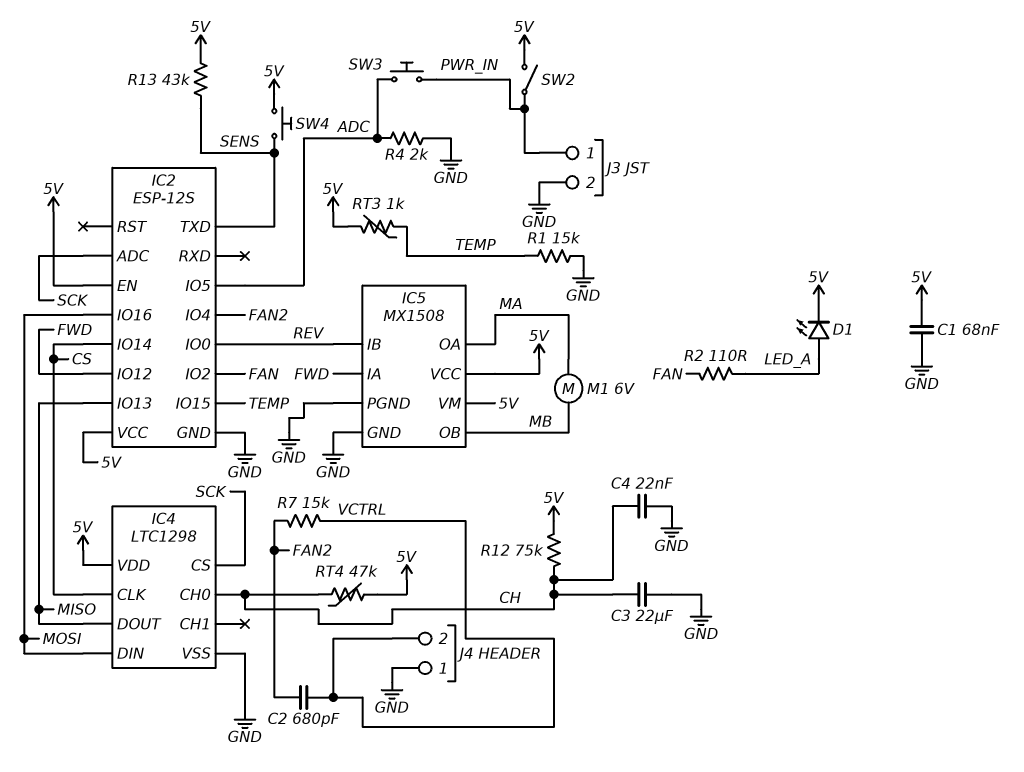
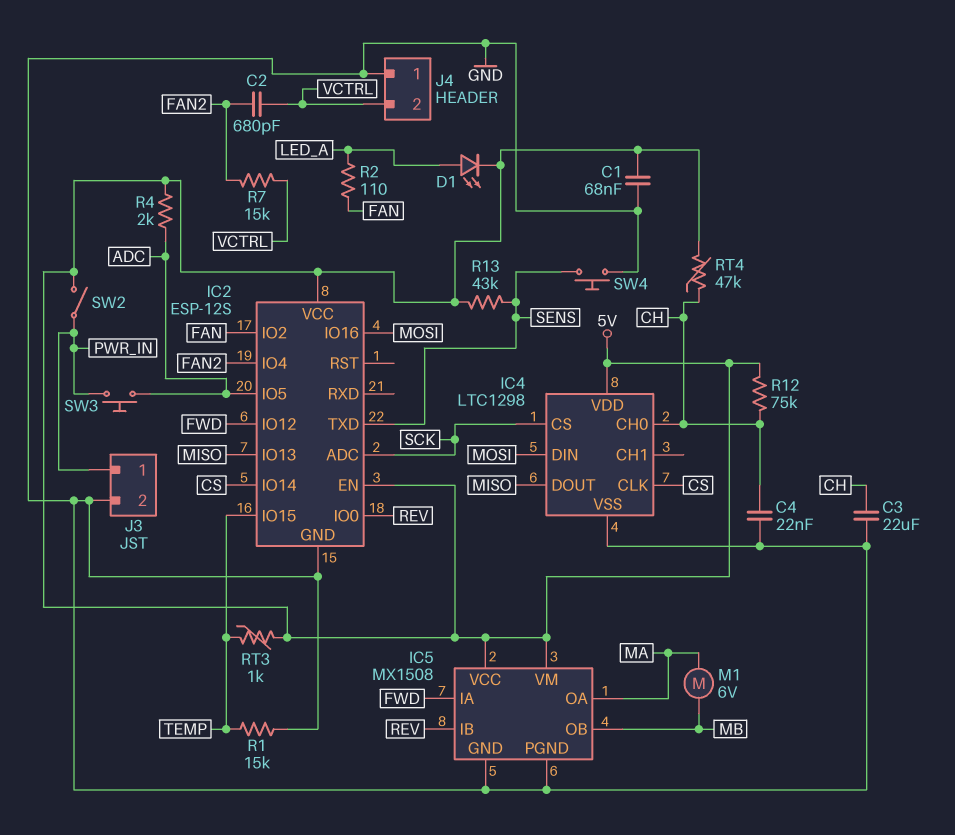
R4: 2k (ADC, GND) -> 2k (5V, ADC)
SW4: button (5V, SENS) -> button (GND, SENS)

